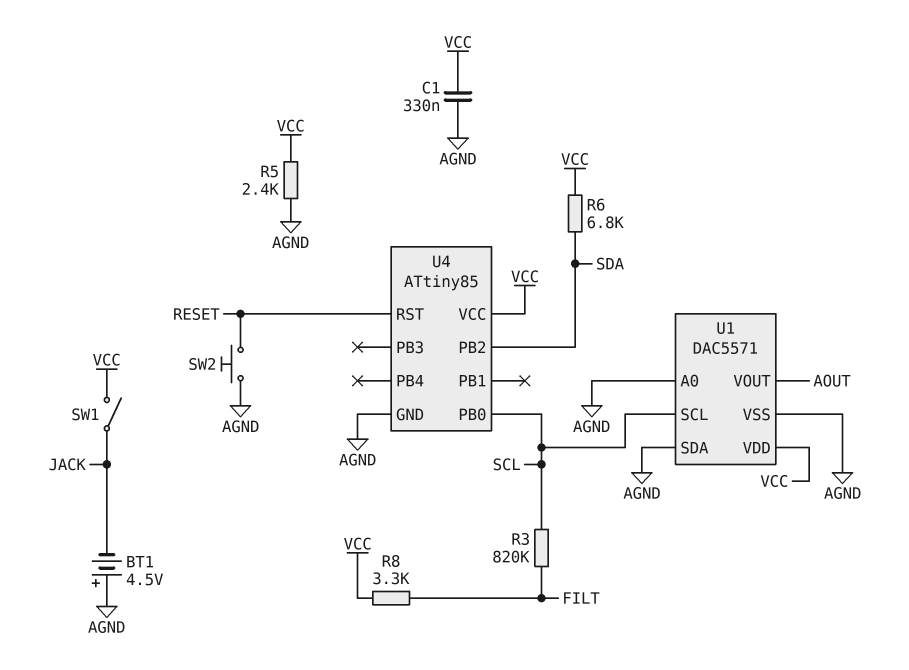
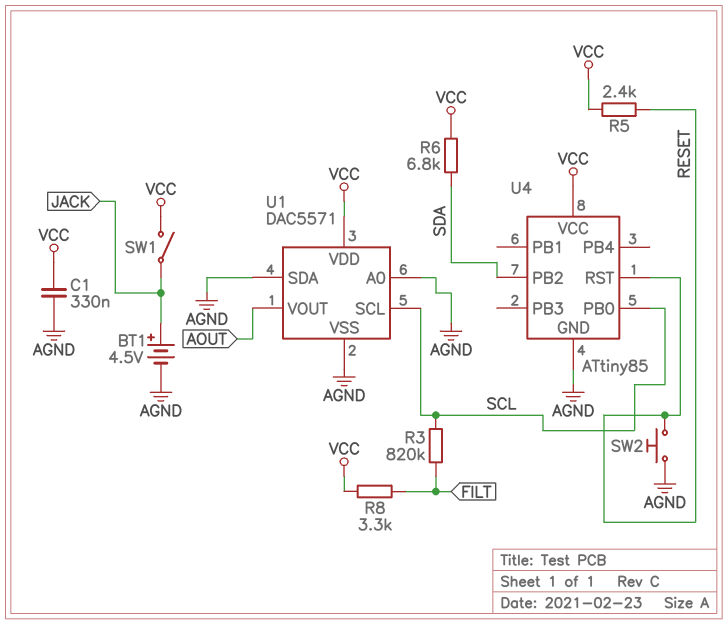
BT1: 4.5V (plus AGND, minus JACK) -> 4.5V (plus JACK, minus AGND)
R5: 2.4k (AGND, VCC) -> 2.4k (RESET, VCC)

